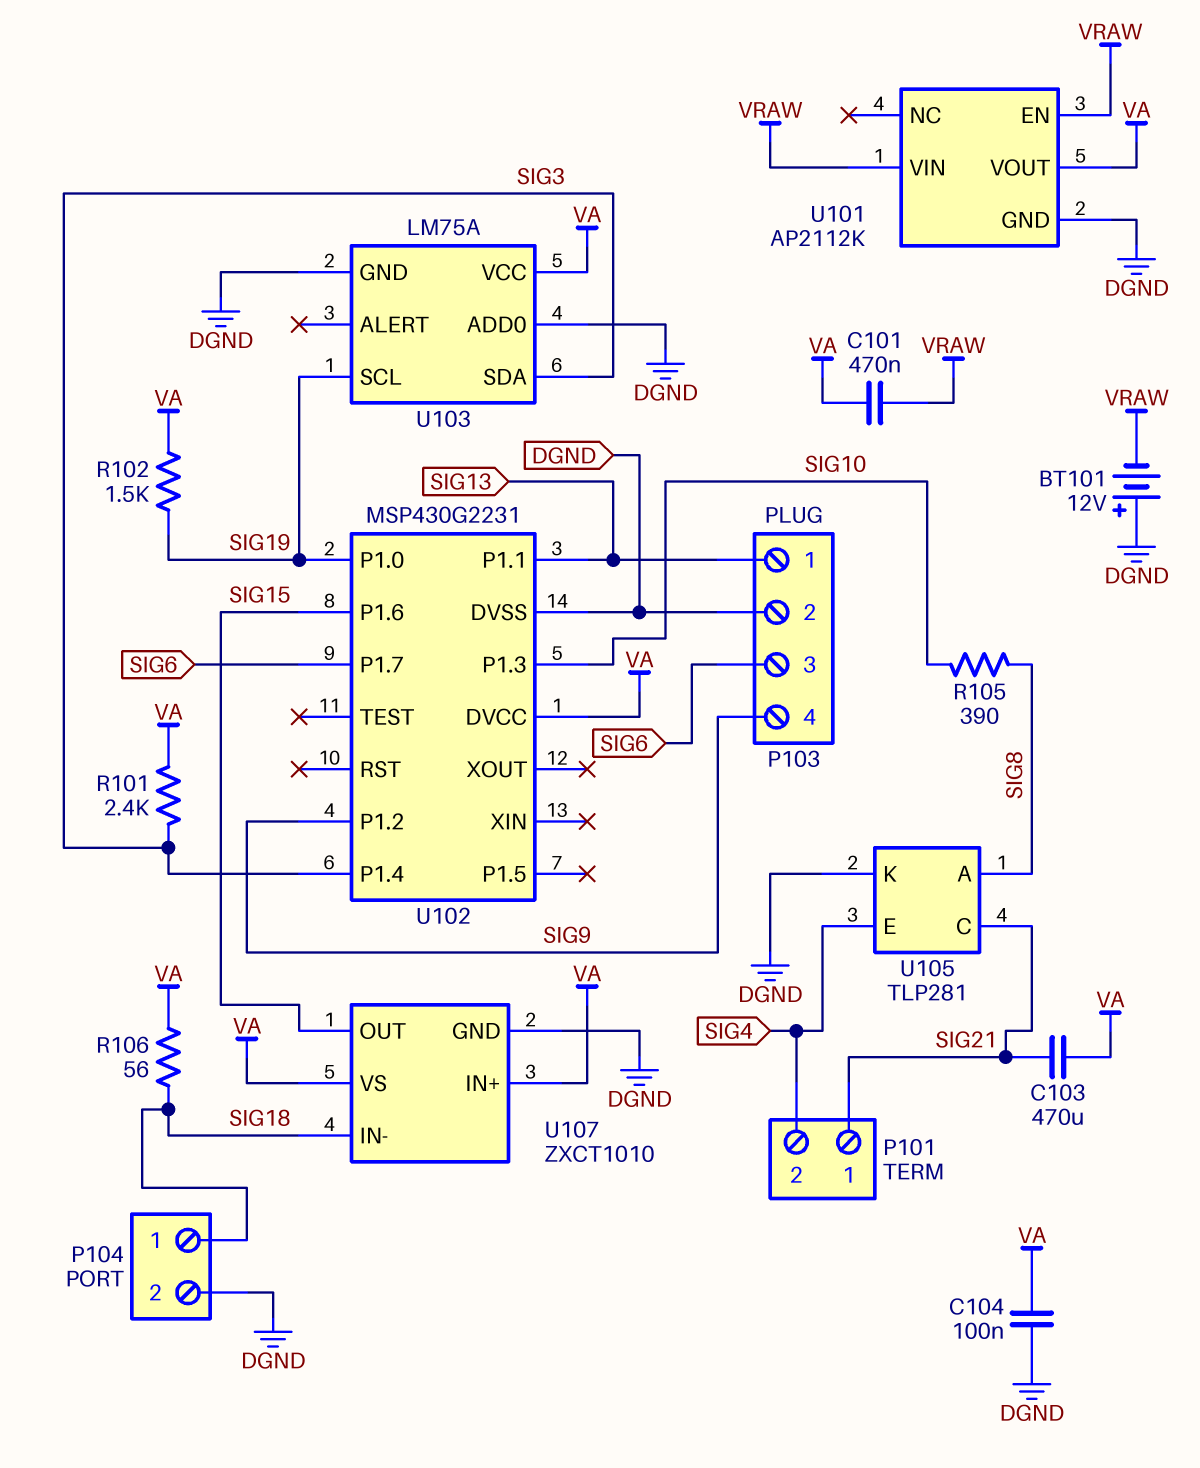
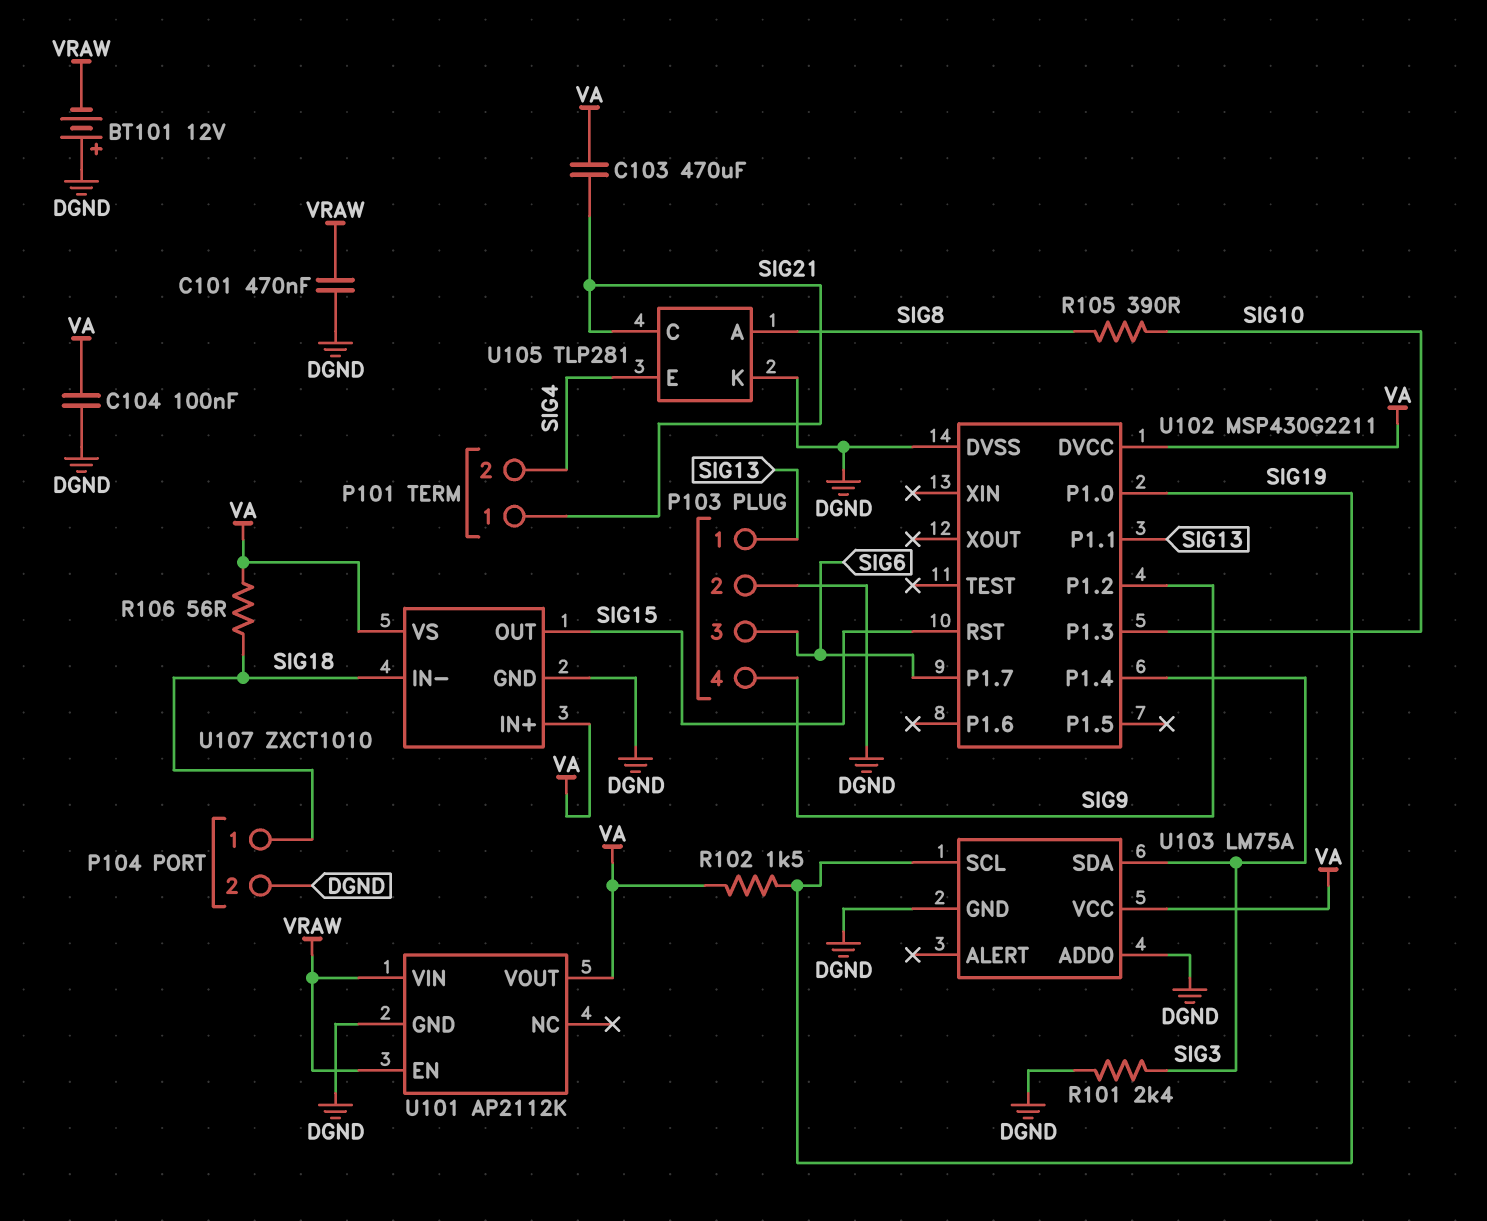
C101: 470nF (VA, VRAW) -> 470nF (DGND, VRAW)
R101: 2.4k (SIG3, VA) -> 2.4k (DGND, SIG3)
U102: MSP430G2231 -> MSP430G2211
U102 pin P1.6: SIG15 -> none
U102 pin RST: none -> SIG15

